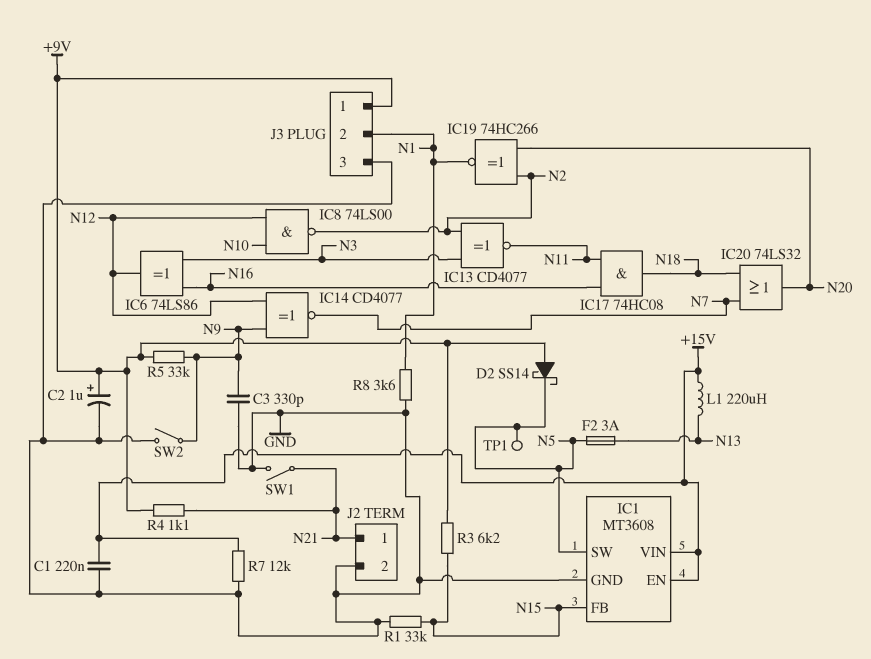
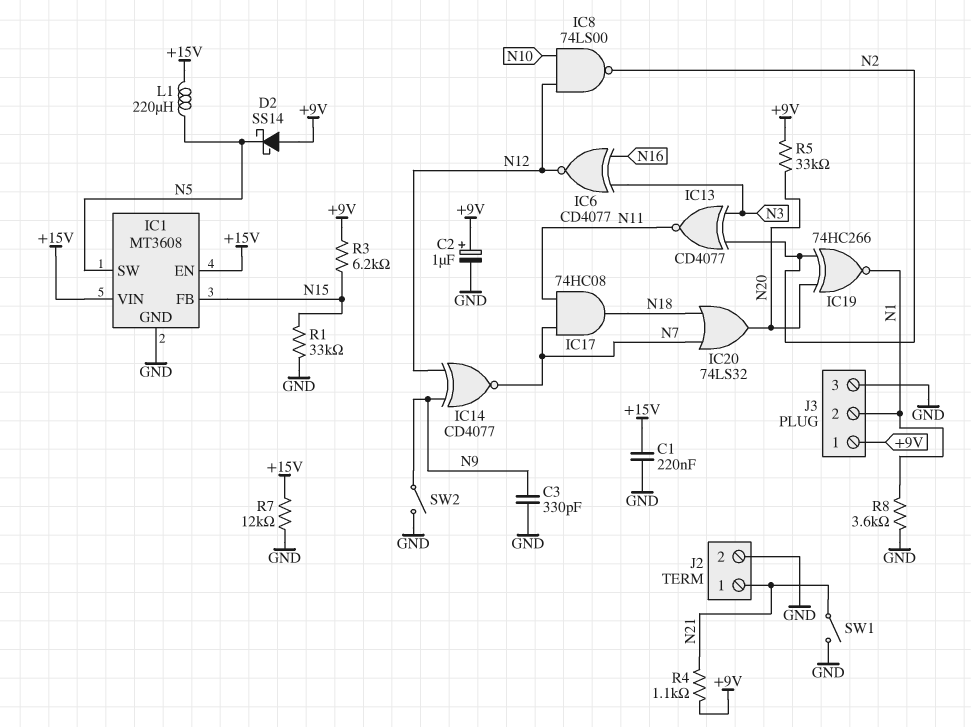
F2: 3A (N5, N13) -> none
IC6: XOR 74LS86 (in N3, in N16, out N12) -> XNOR CD4077 (in N3, in N16, out N12)
IC17: AND 74HC08 (in N11, in N16, out N18) -> AND 74HC08 (in N7, in N11, out N18)
L1: 220uH (+15V, N13) -> 220uH (+15V, N5)
R5: 33k (+9V, N9) -> 33k (+9V, N20)
TP1: test point (N5) -> none

